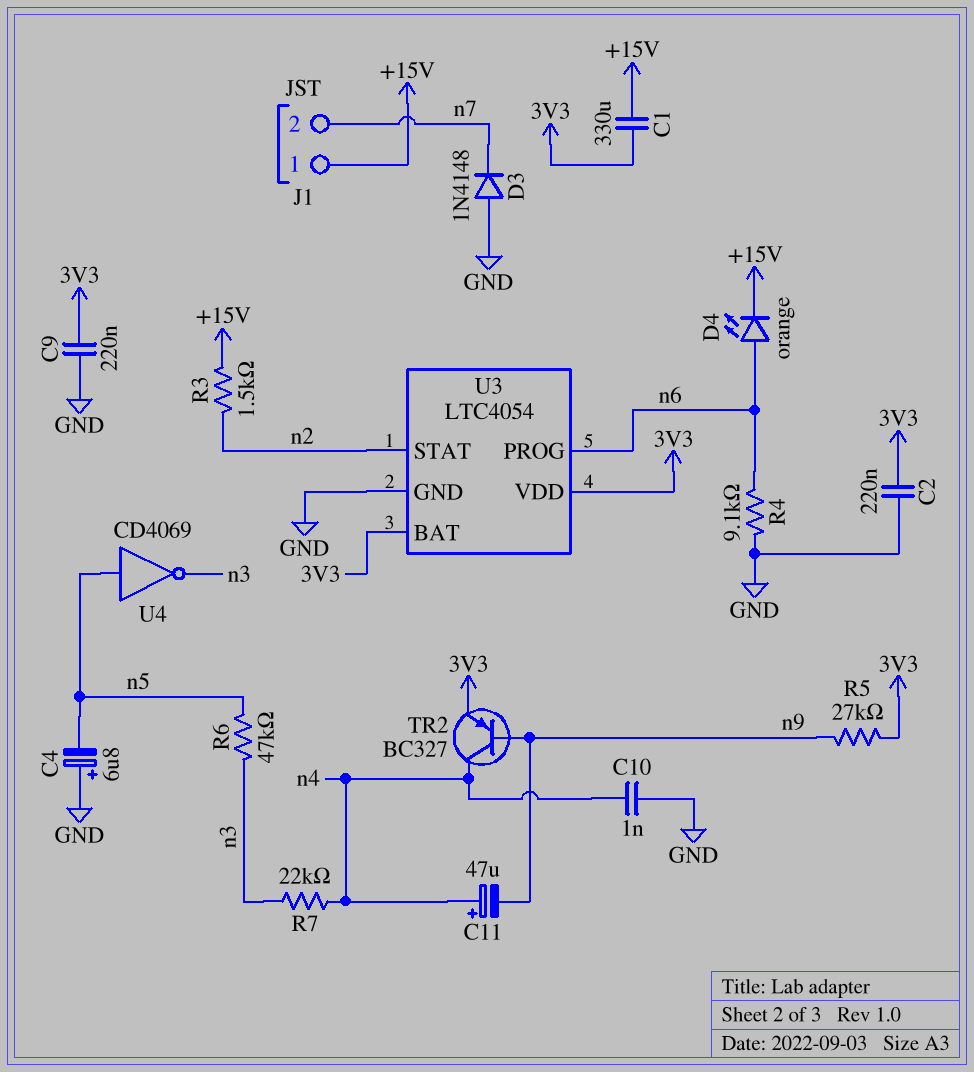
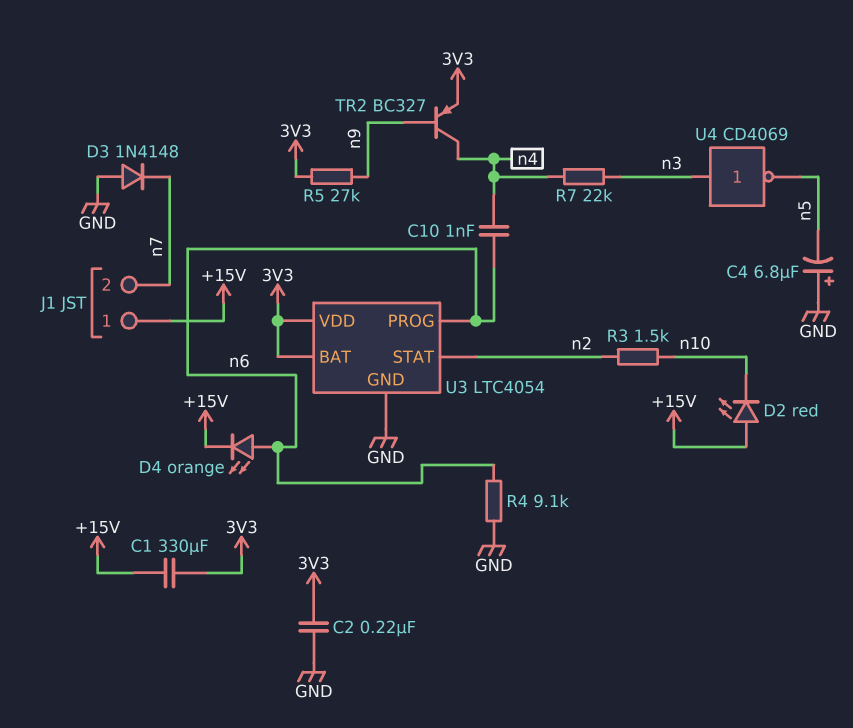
C9: 220nF (3V3, GND) -> none
C10: 1nF (GND, n4) -> 1nF (n4, n6)
C11: 47uF (plus n4, minus n9) -> none
D2: none -> LED red (A +15V, K n10)
R3: 1.5k (+15V, n2) -> 1.5k (n2, n10)
R6: 47k (n3, n5) -> none
U4: NOT CD4069 (in n5, out n3) -> NOT CD4069 (in n3, out n5)

